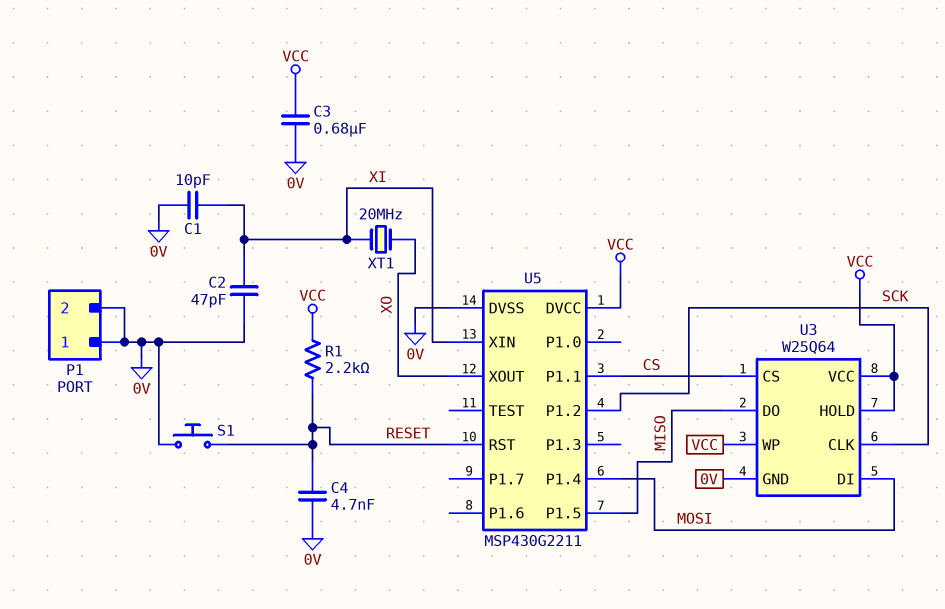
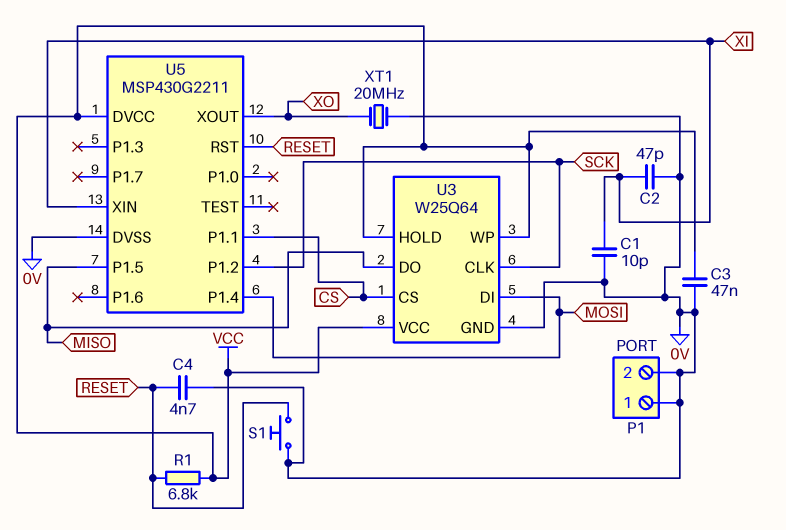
C3: 680nF (0V, VCC) -> 47nF (0V, VCC)
R1: 2.2k (RESET, VCC) -> 6.8k (RESET, VCC)
XT1: 20MHz (XI, XO) -> 20MHz (0V, XO)

